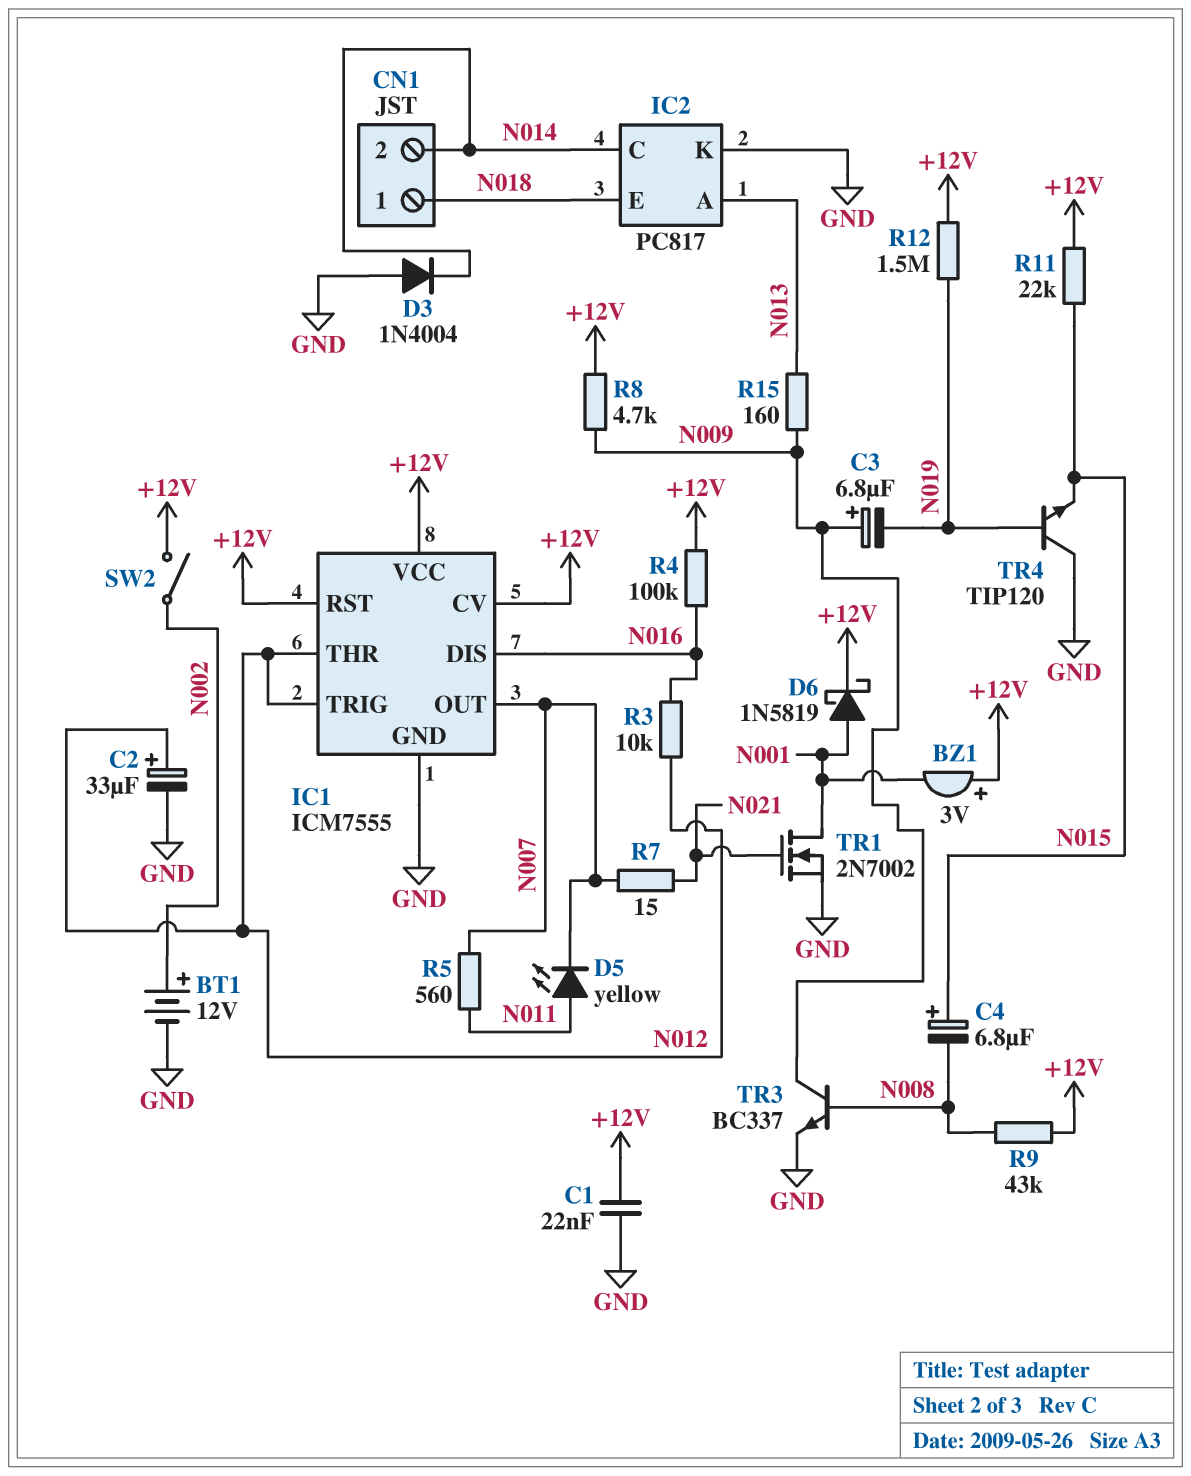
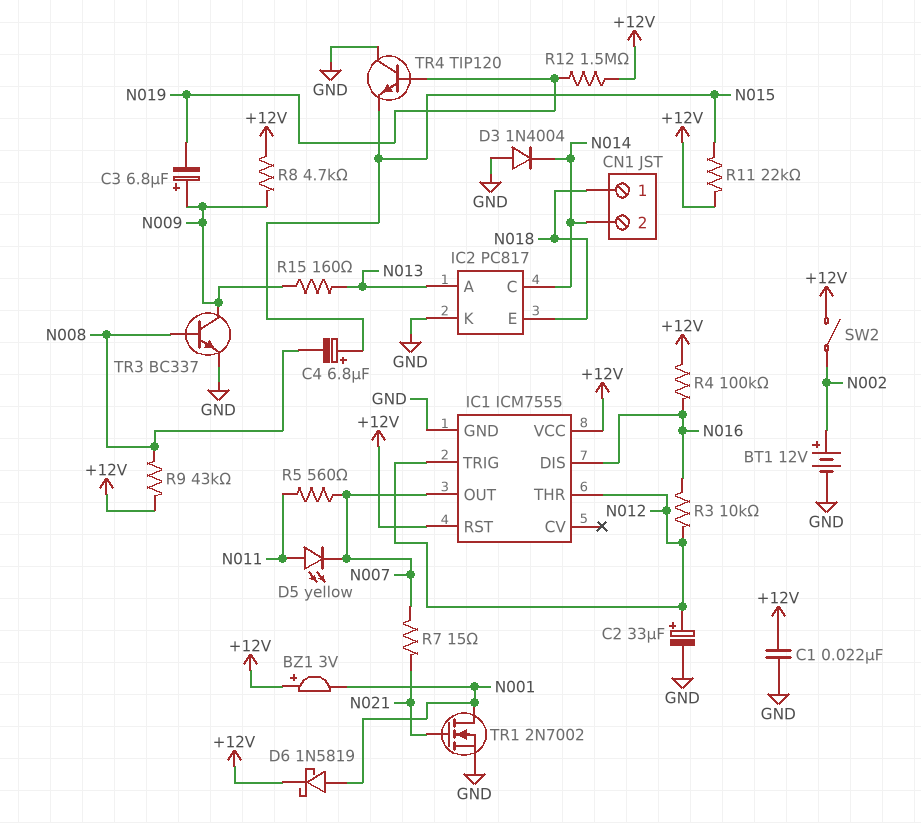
IC1 pin CV: +12V -> none

